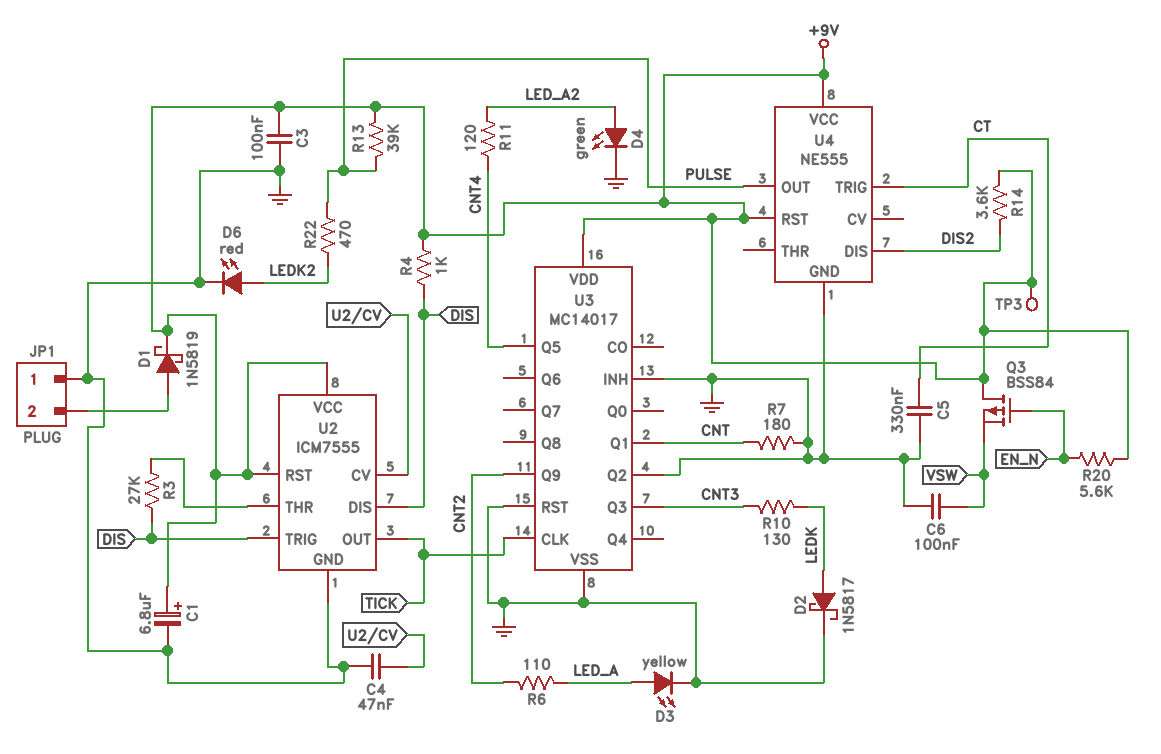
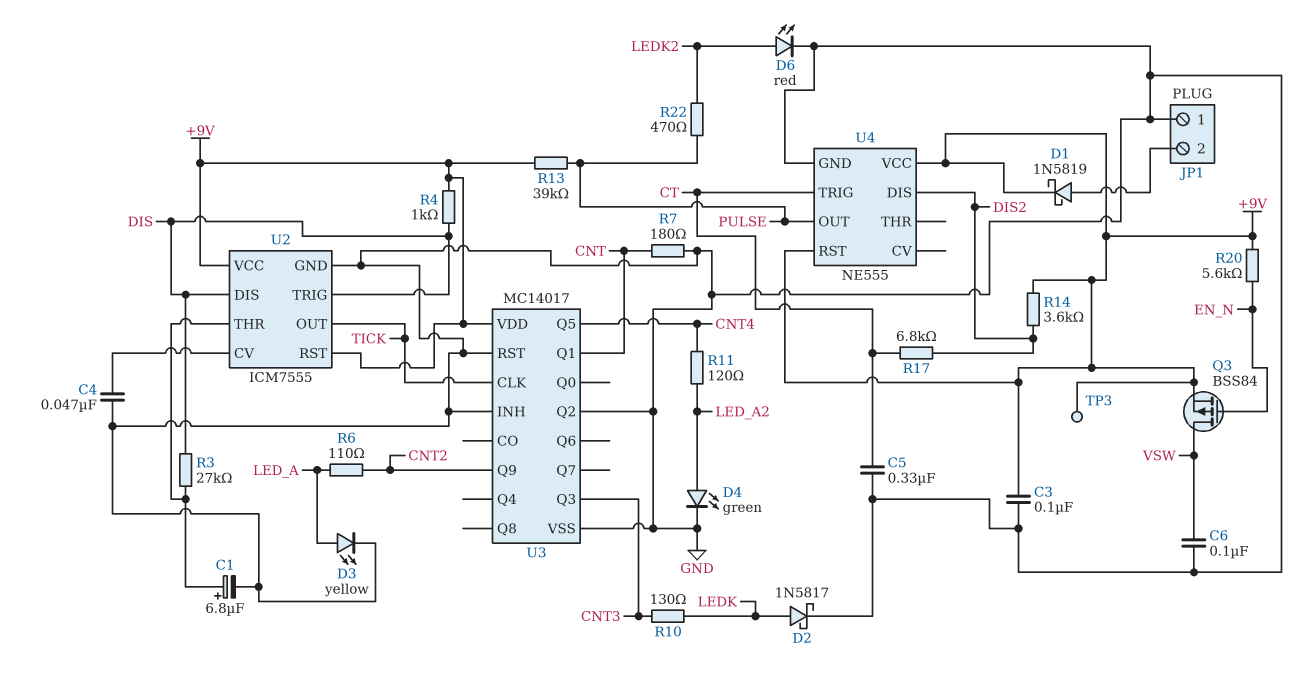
C1: 6.8uF (plus +9V, minus GND) -> 6.8uF (plus U2/THR, minus GND)
Q3: PMOS BSS84 (G EN_N, D +9V, S VSW) -> PMOS BSS84 (G EN_N, D VSW, S +9V)
R17: none -> 6.8k (CT, DIS2)

